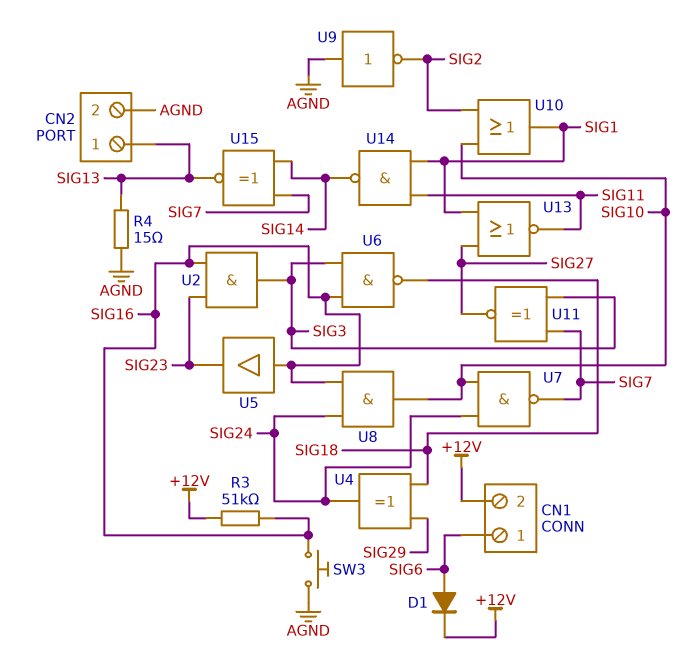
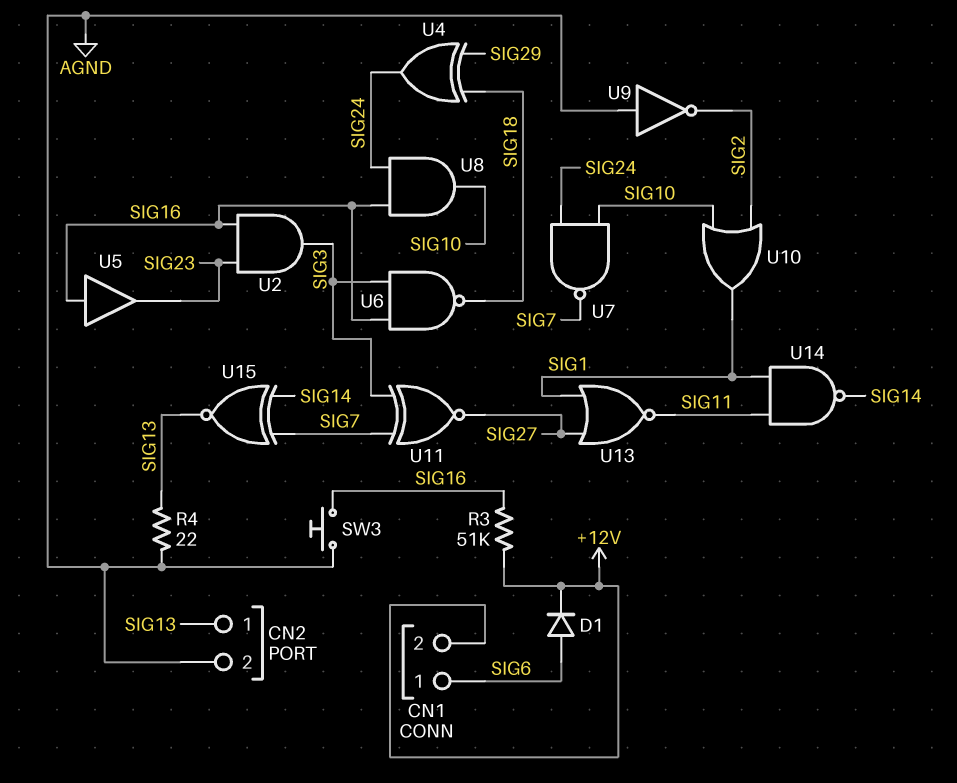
R4: 15 (AGND, SIG13) -> 22 (AGND, SIG13)

